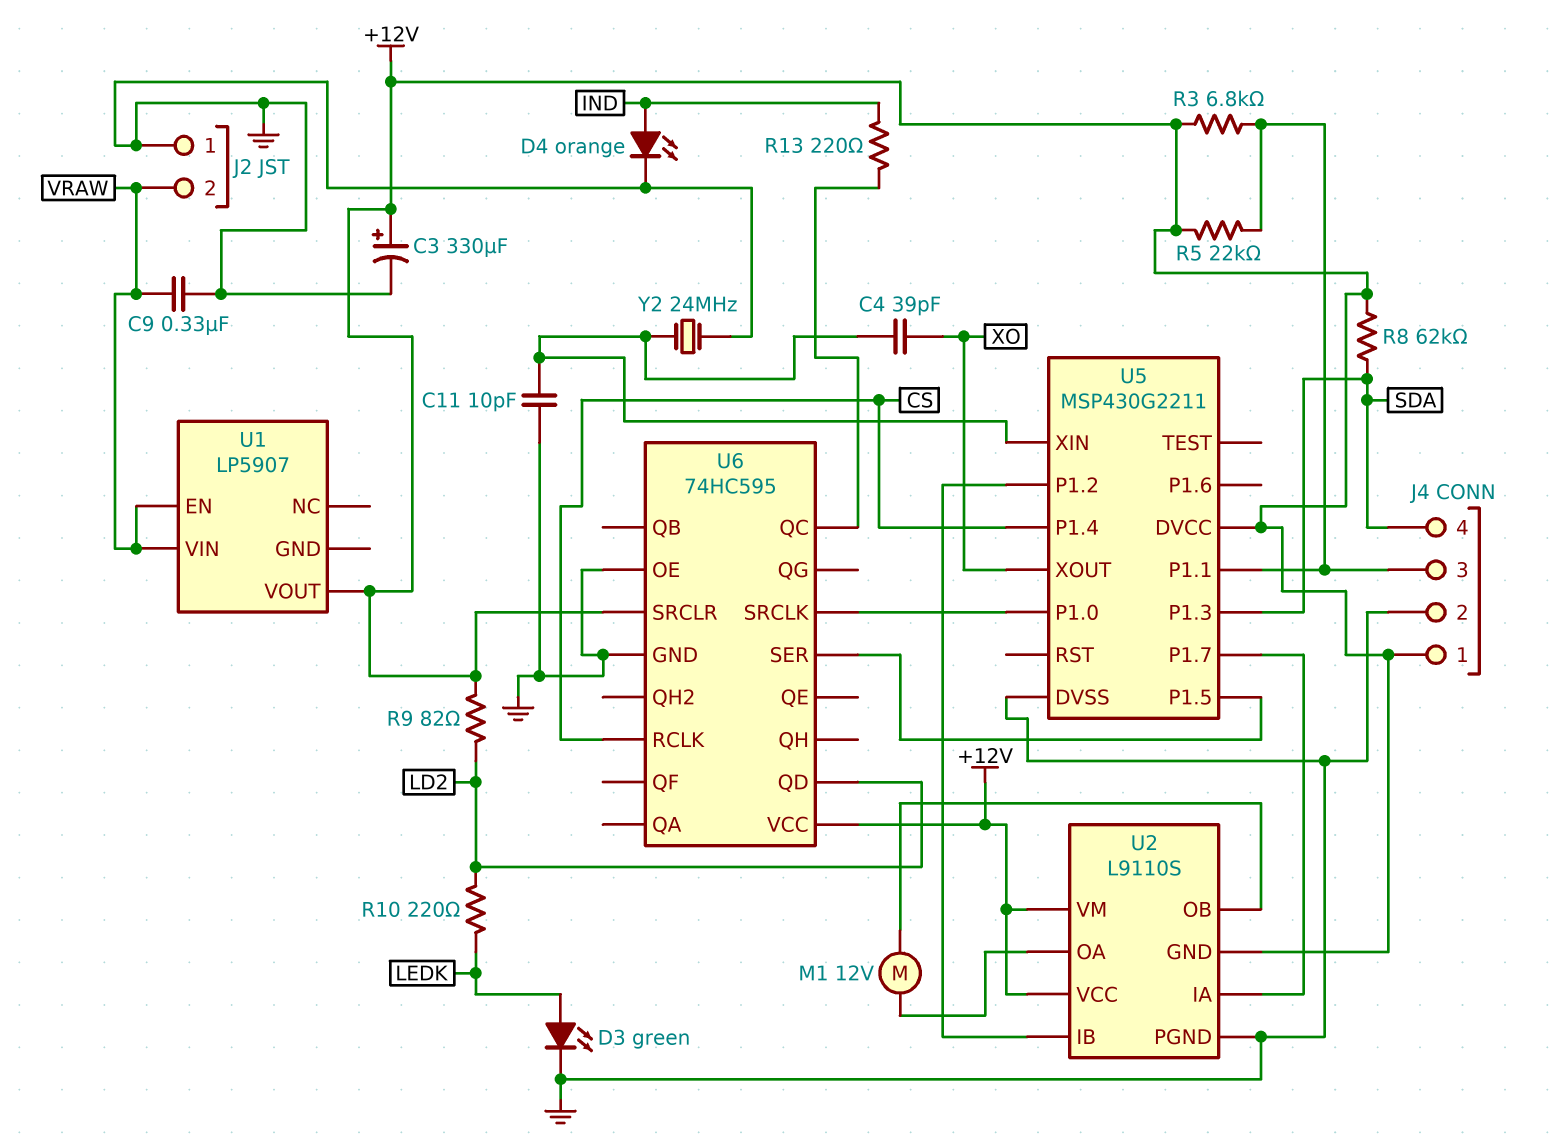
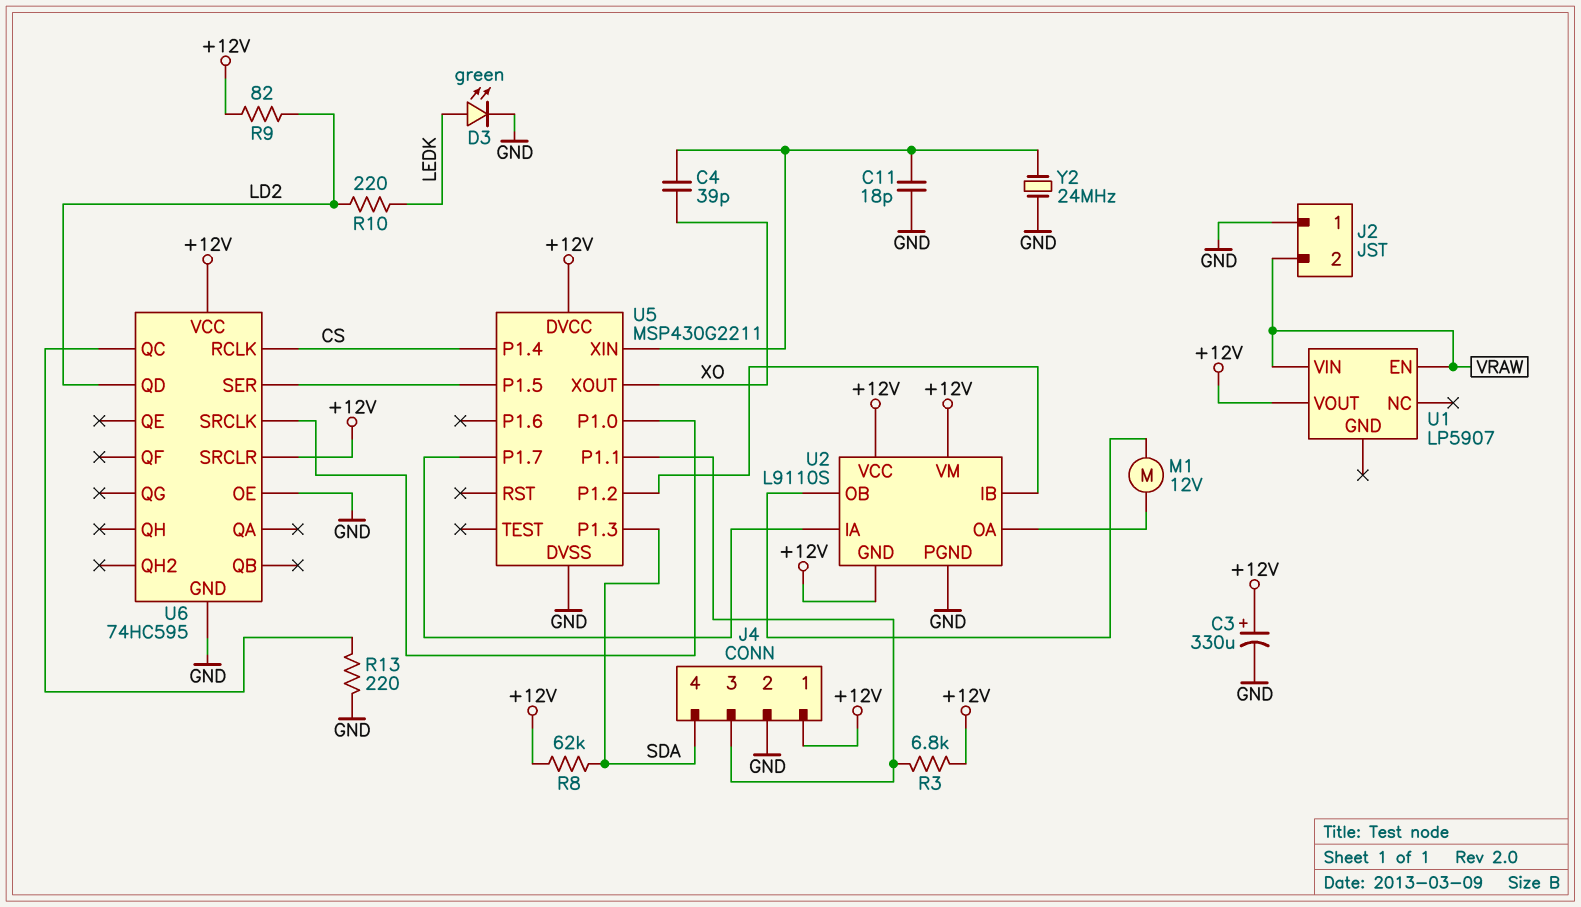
C9: 330nF (GND, VRAW) -> none
C11: 10pF (GND, U5/XIN) -> 18pF (GND, U5/XIN)
D4: LED orange (A IND, K GND) -> none
R5: 22k (+12V, J4/3) -> none
R13: 220 (IND, U6/QC) -> 220 (GND, U6/QC)

